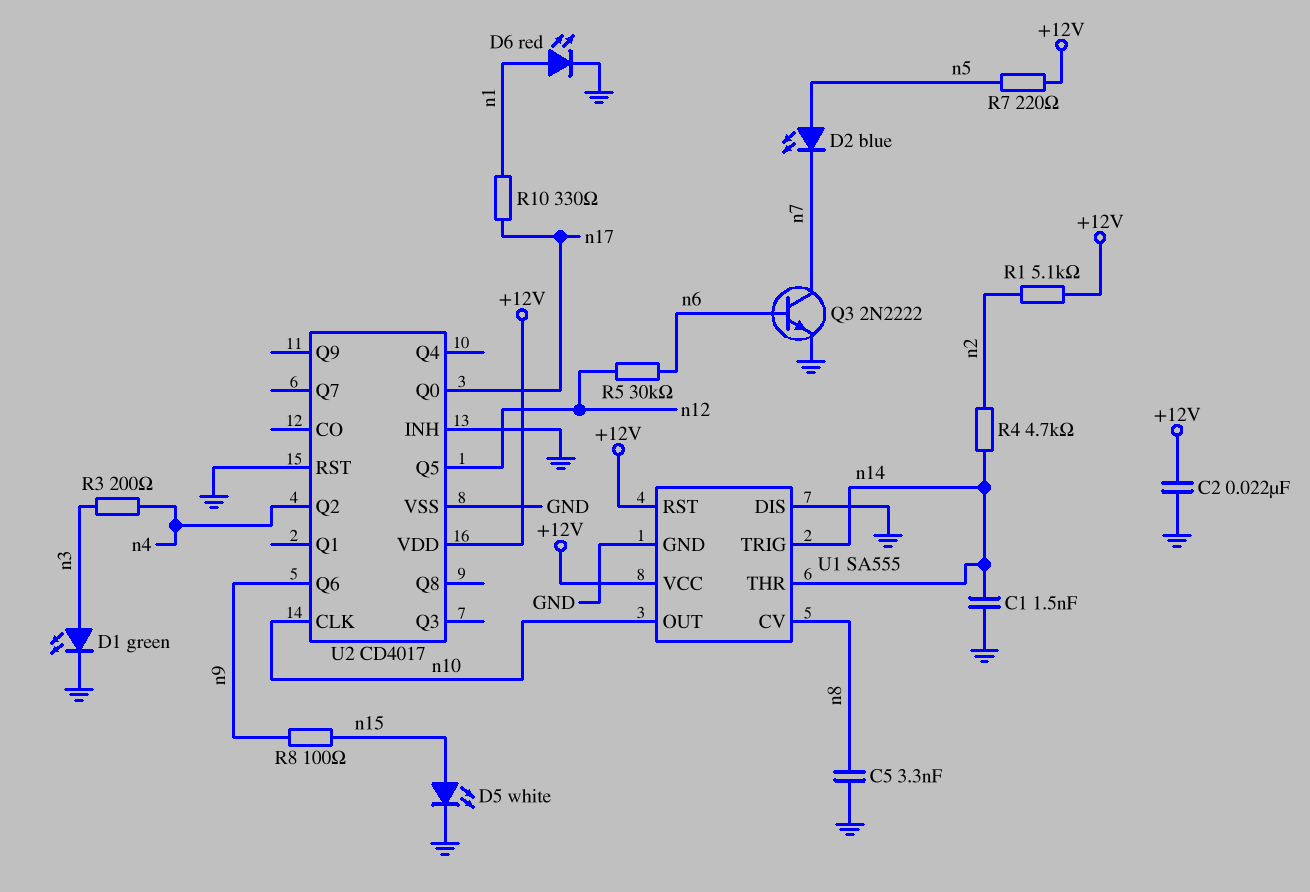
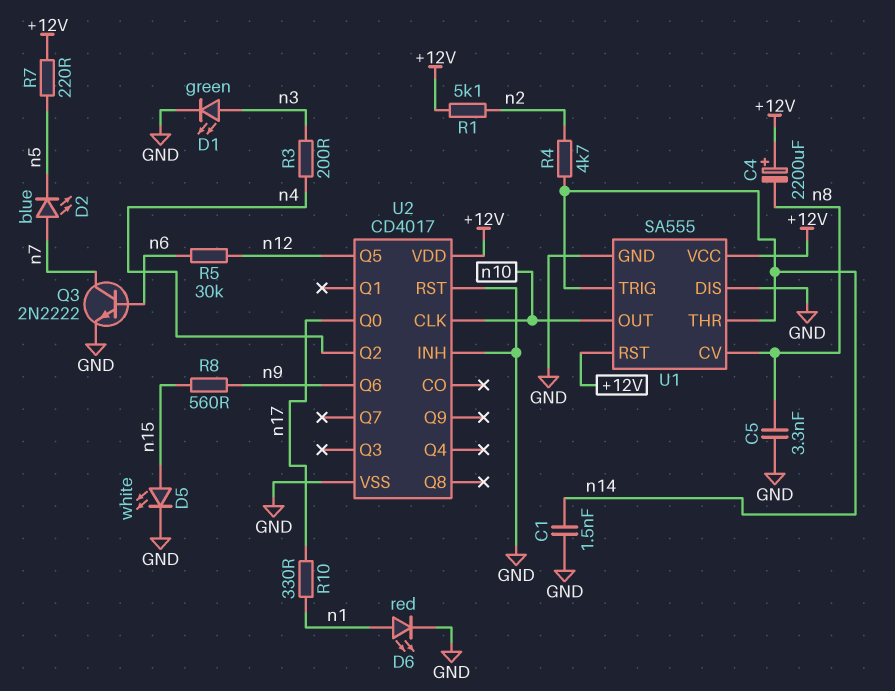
C2: 22nF (+12V, GND) -> none
C4: none -> 2200uF (plus +12V, minus n8)
D2: LED blue (A n5, K n7) -> LED blue (A n7, K n5)
R8: 100 (n9, n15) -> 560 (n9, n15)

